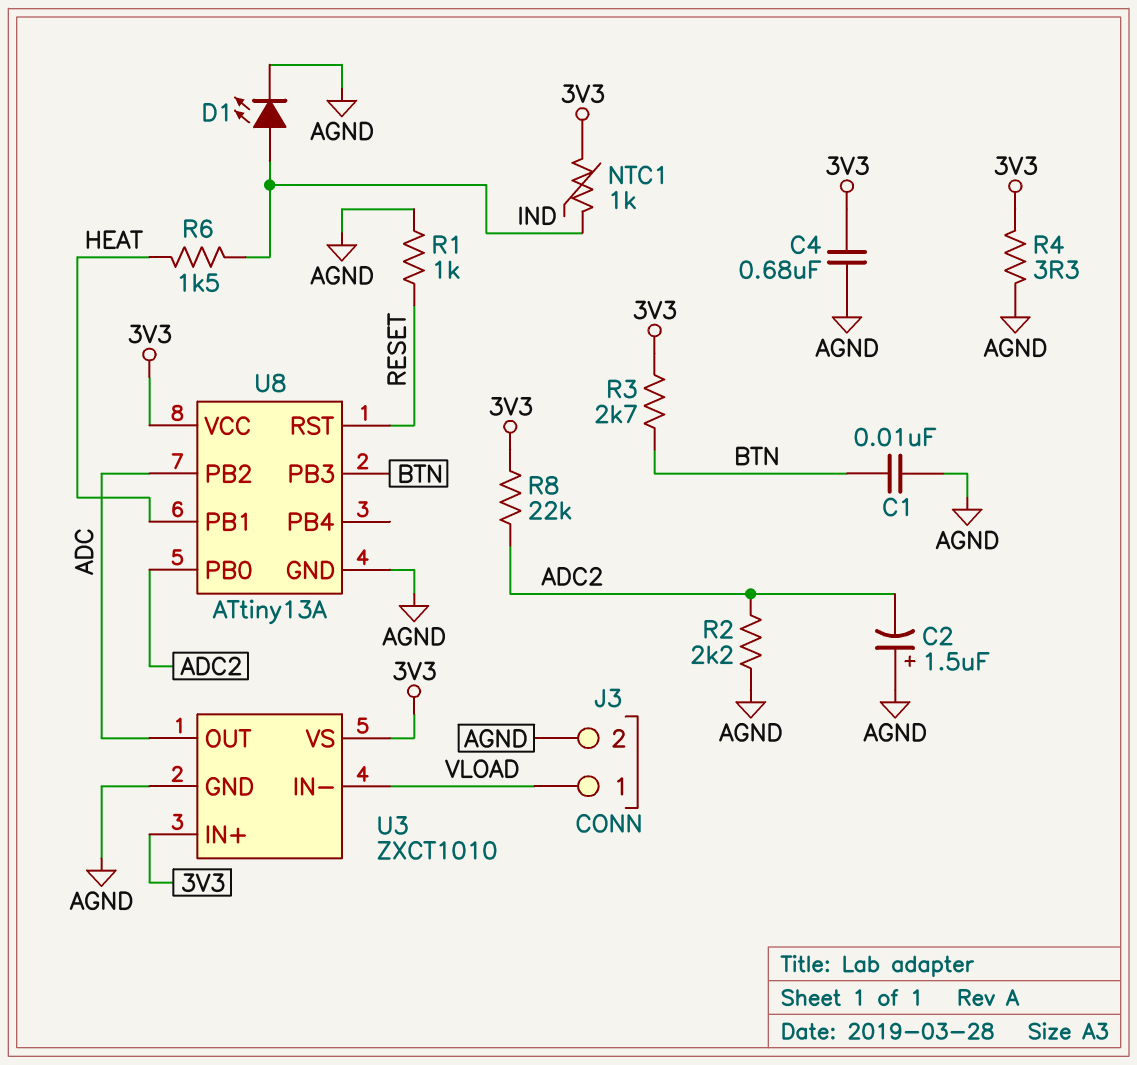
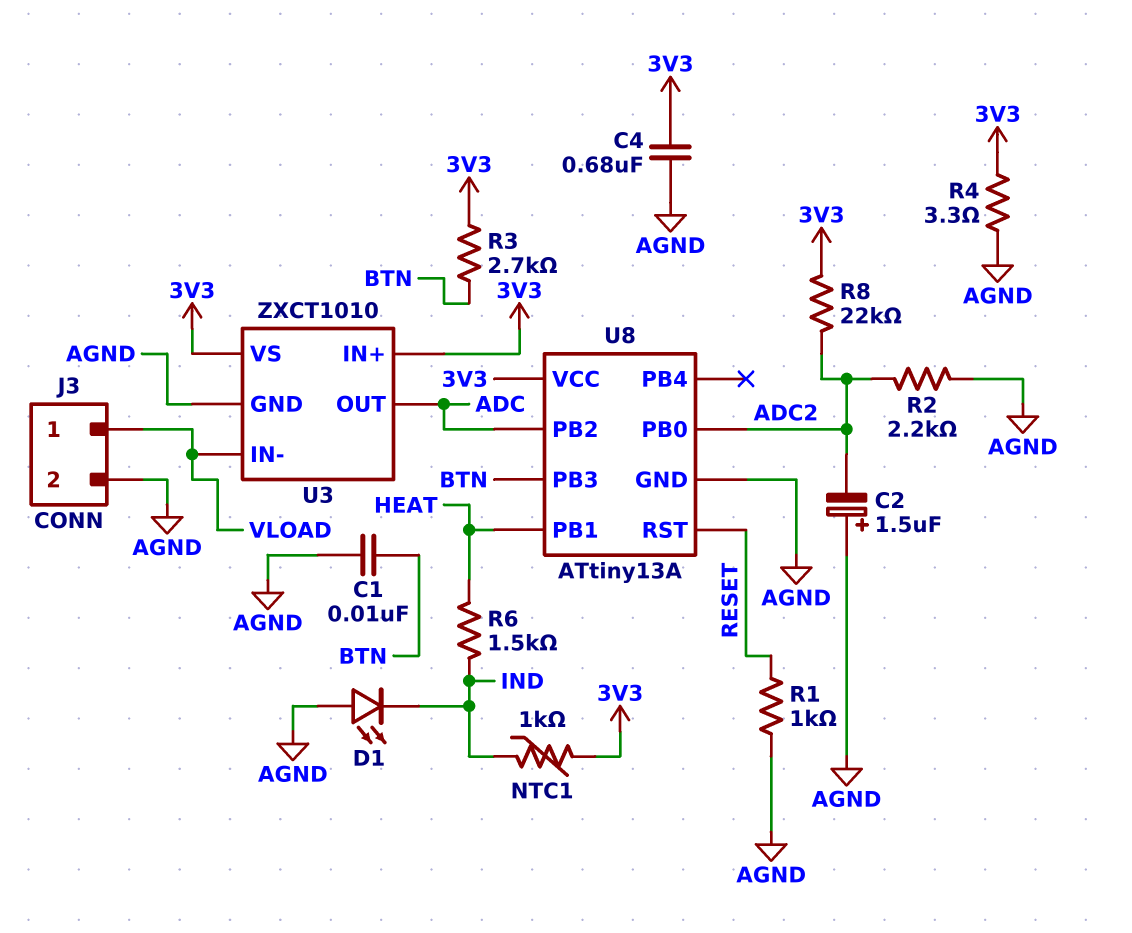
D1: LED (A IND, K AGND) -> LED (A AGND, K IND)

